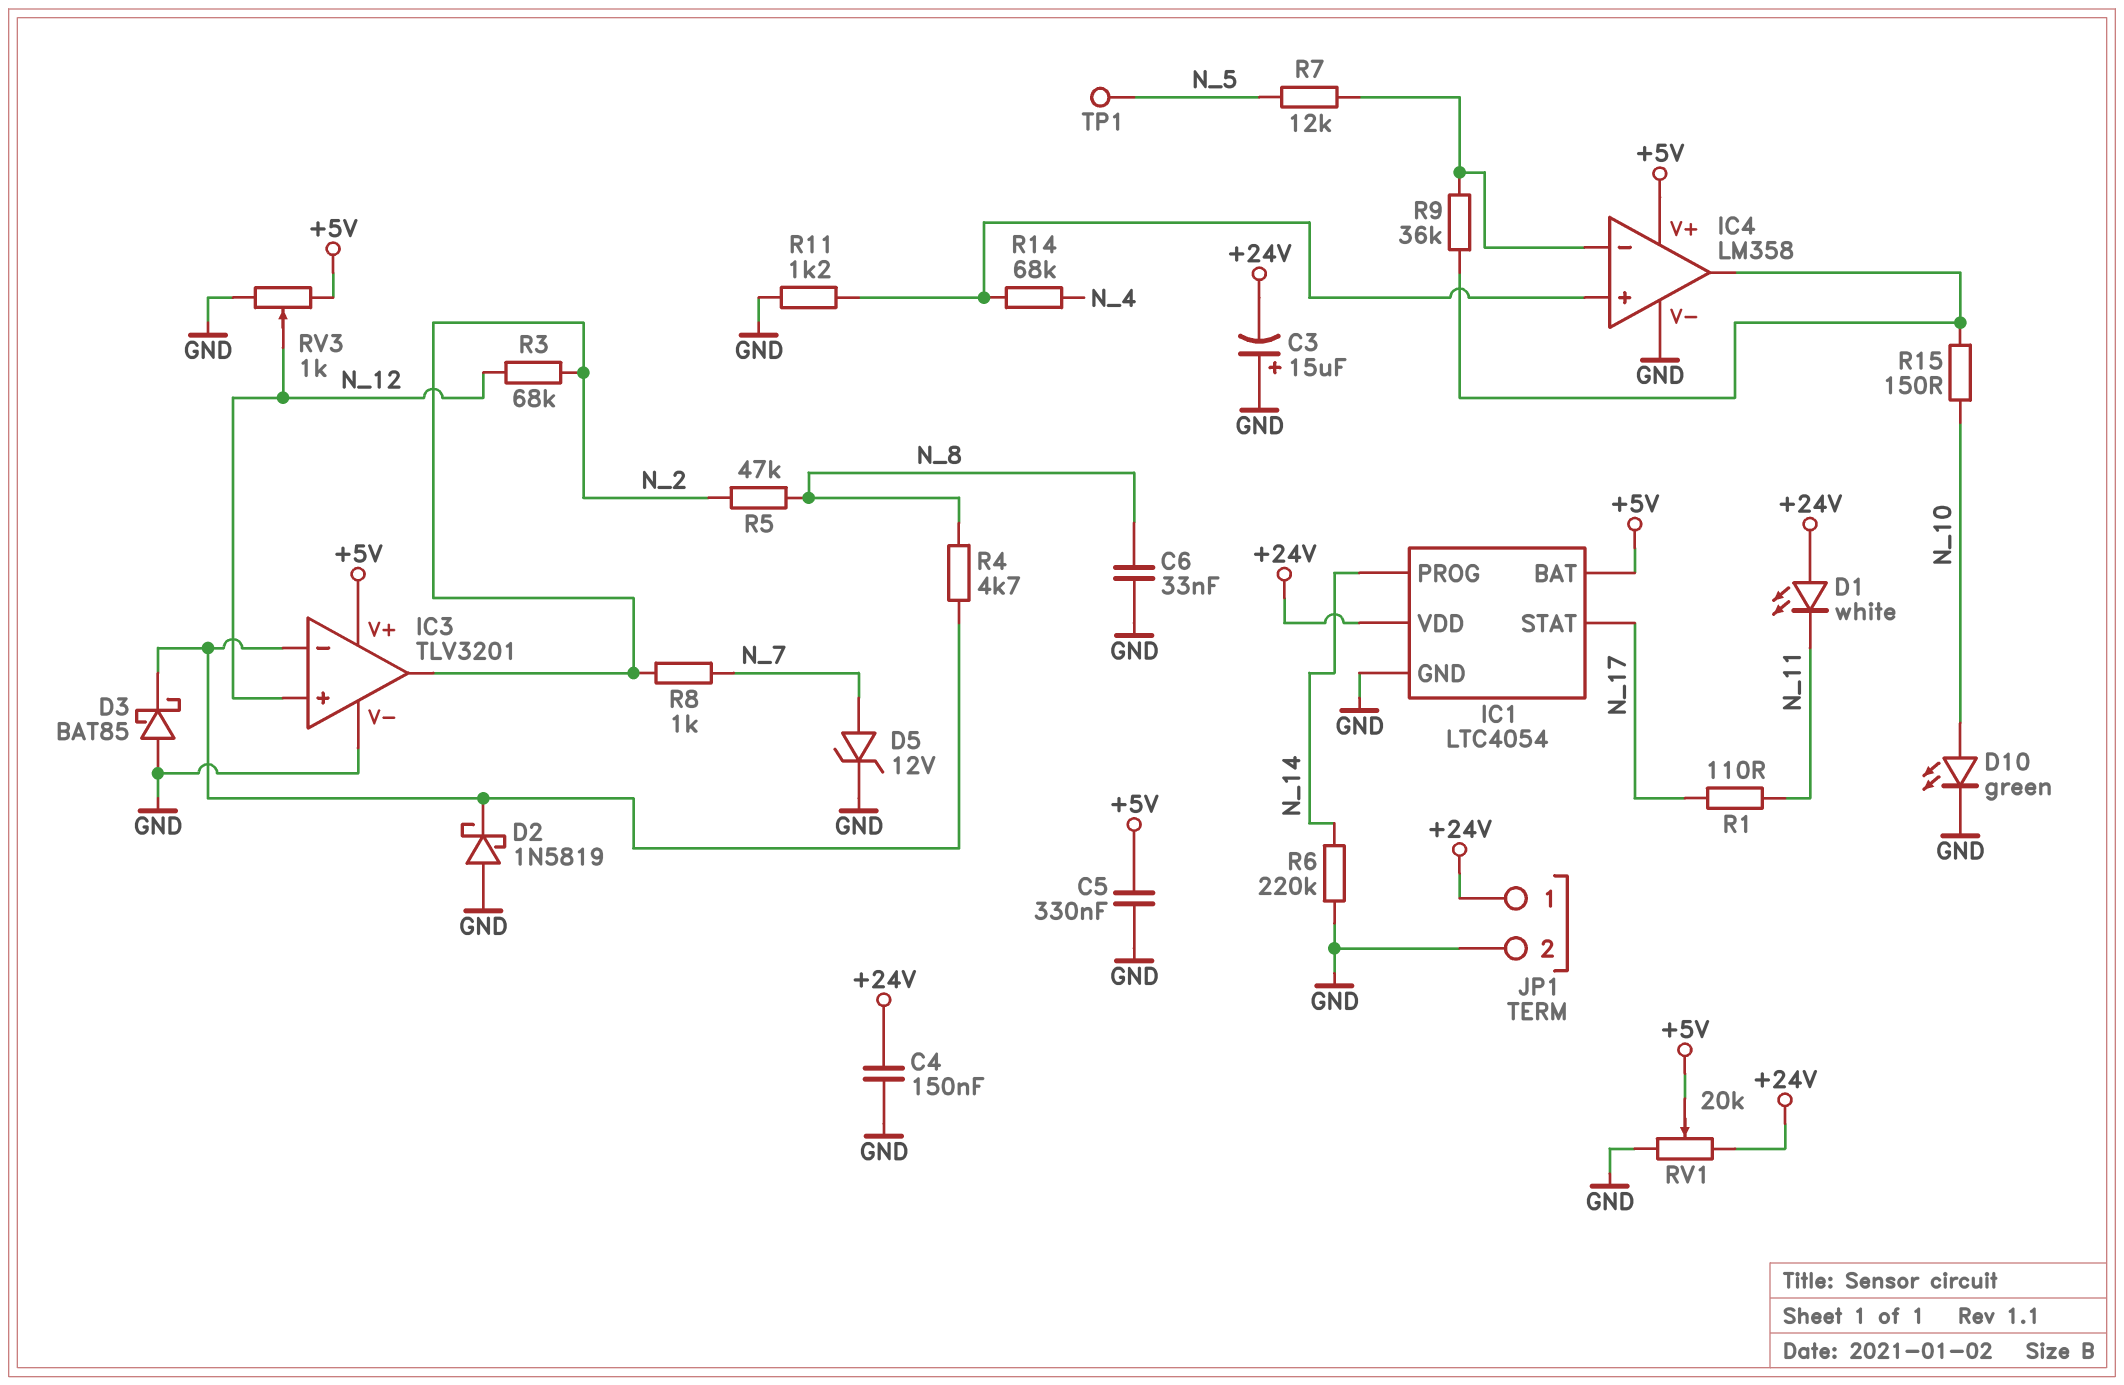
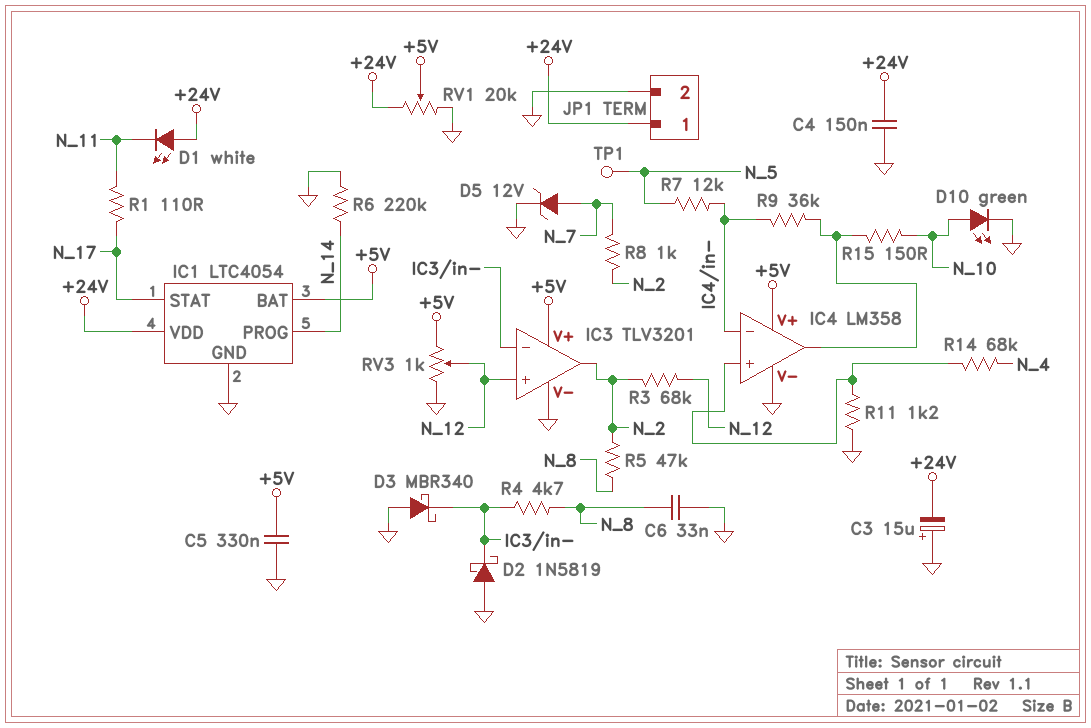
D3: schottky BAT85 (A GND, K IC3/in-) -> schottky MBR340 (A GND, K IC3/in-)

